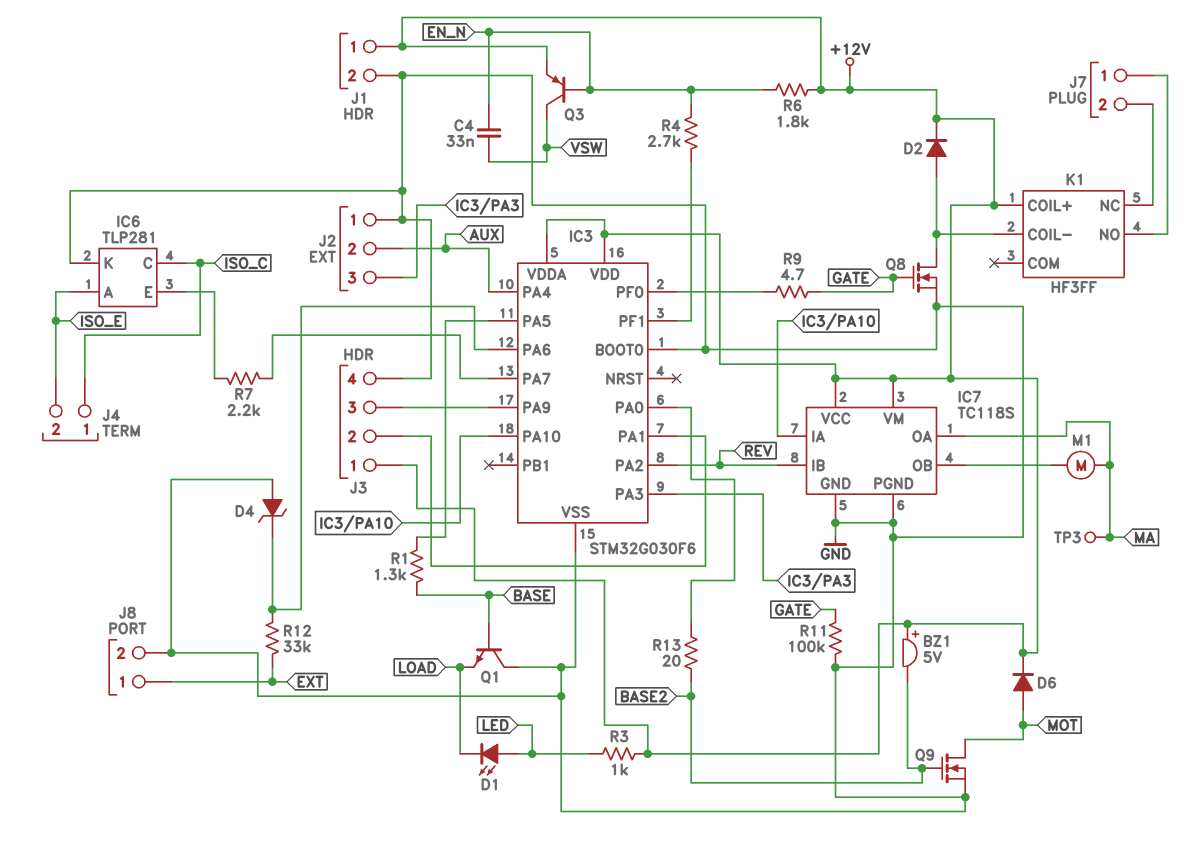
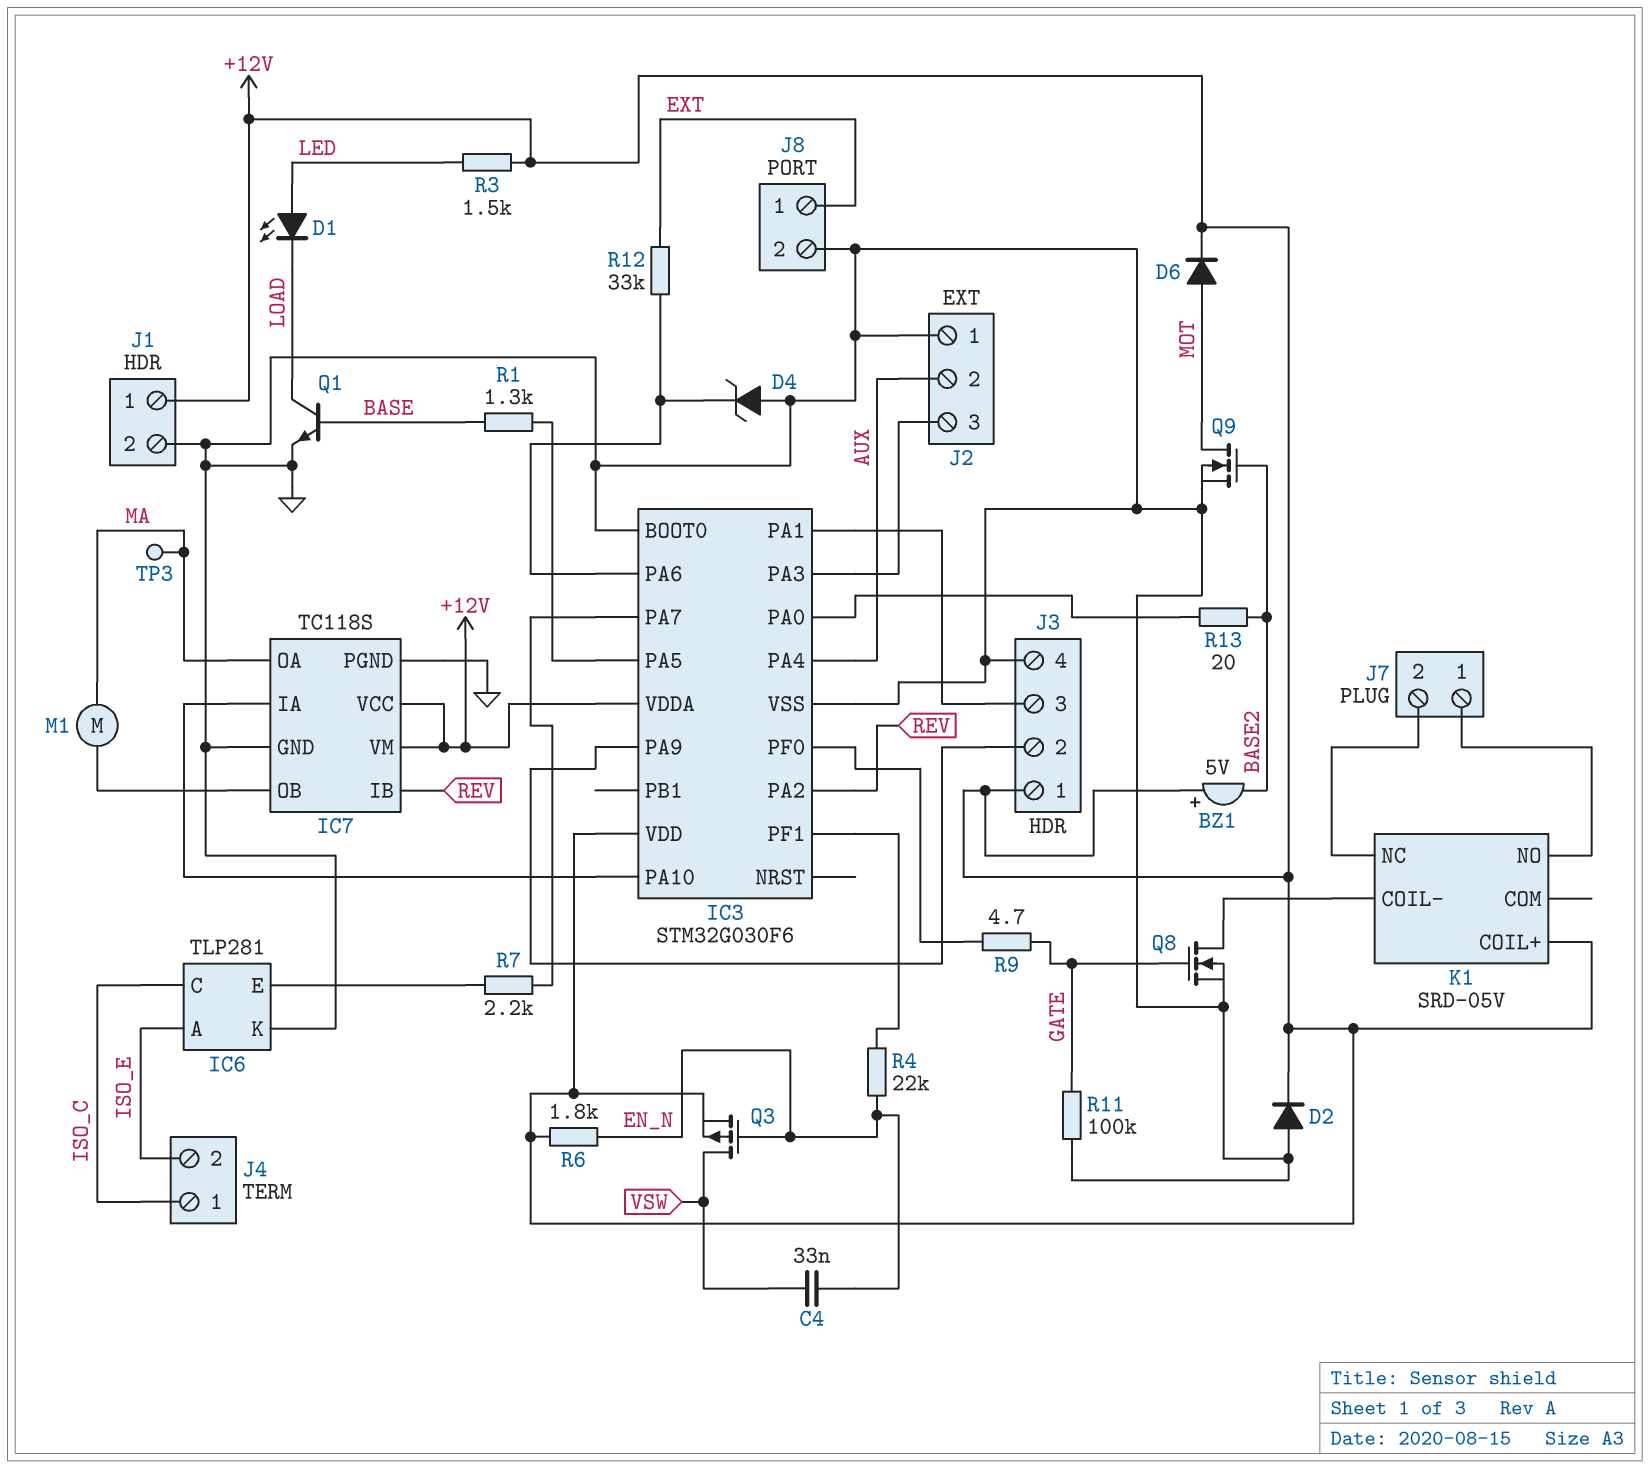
D2: diode (A K1/COIL-, K +12V) -> diode (A GND, K +12V)
J3 pin 2: IC3/PA1 -> IC3/PA9
J3 pin 3: IC3/PA9 -> IC3/PA1
K1: HF3FF -> SRD-05V
Q1: NPN (B BASE, C GND, E LOAD) -> NPN (B BASE, C LOAD, E GND)
Q3: PNP (B EN_N, C VSW, E +12V) -> PMOS (G EN_N, D VSW, S +12V)
R3: 1k (+12V, LED) -> 1.5k (+12V, LED)
R4: 2.7k (EN_N, IC3/PF1) -> 22k (EN_N, IC3/PF1)

